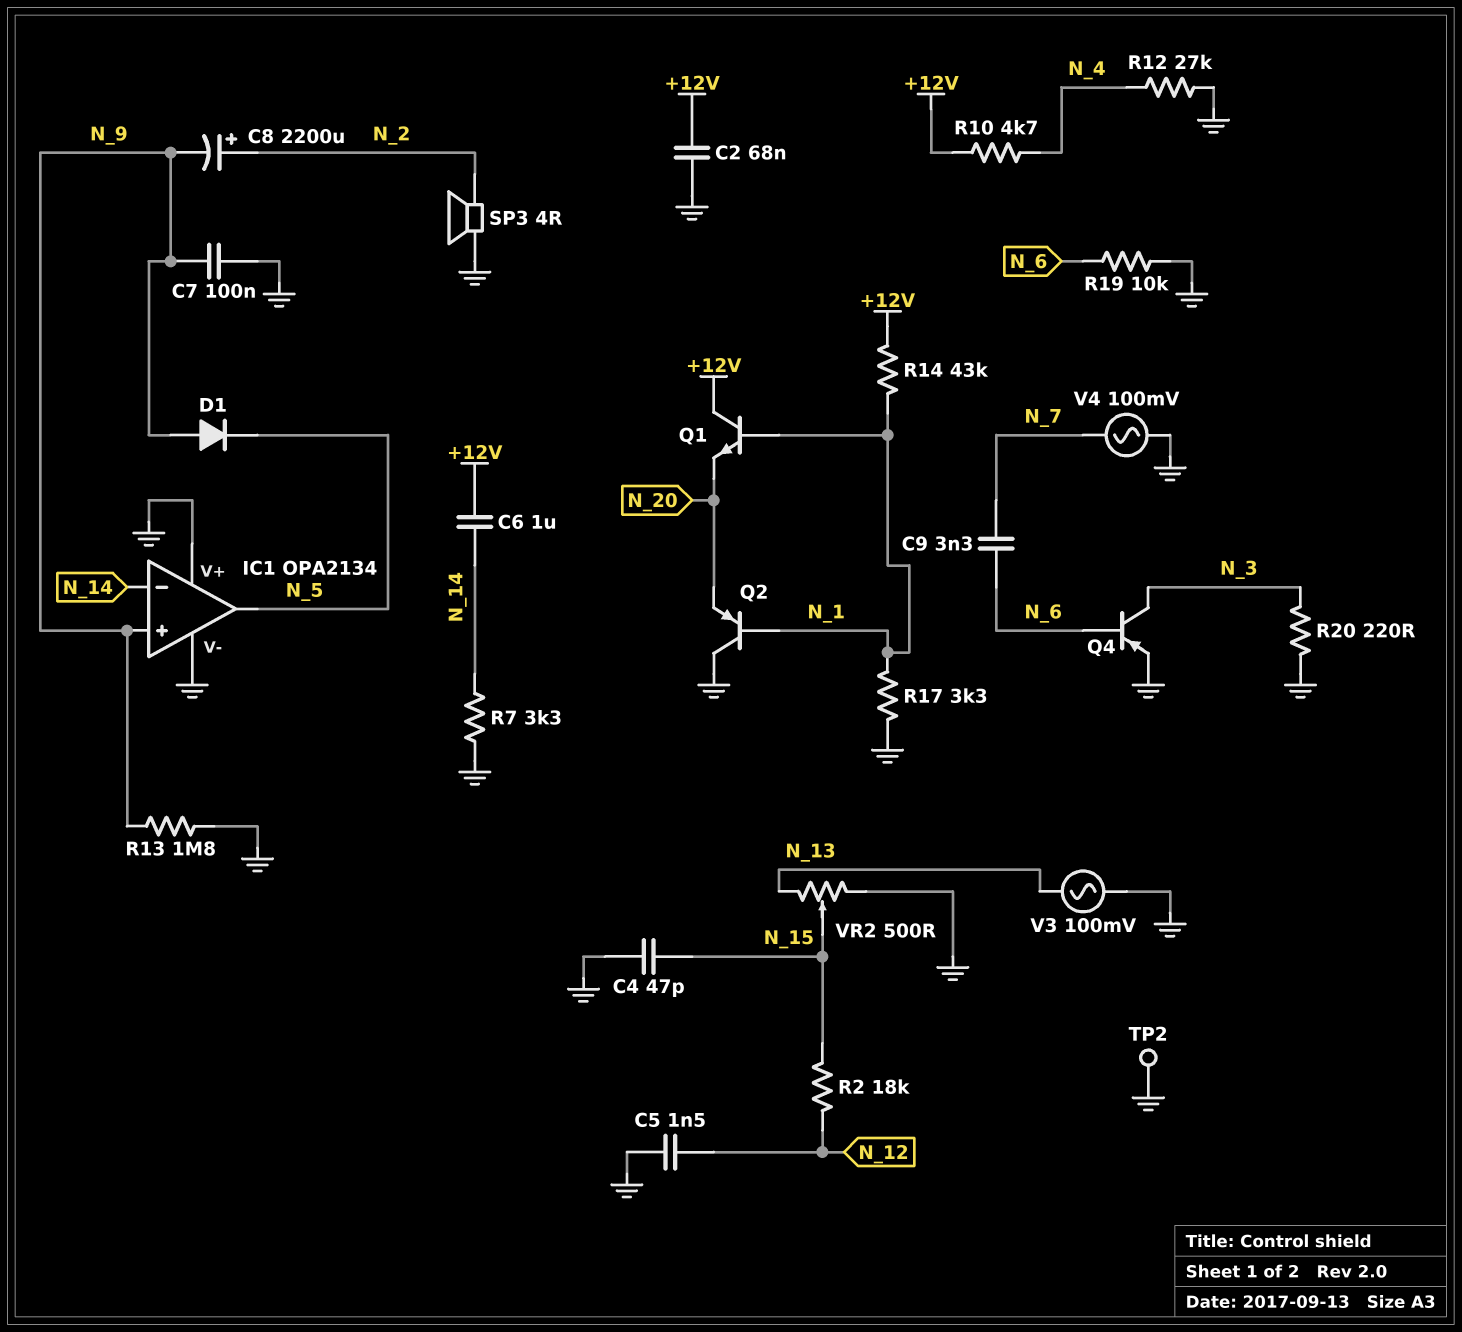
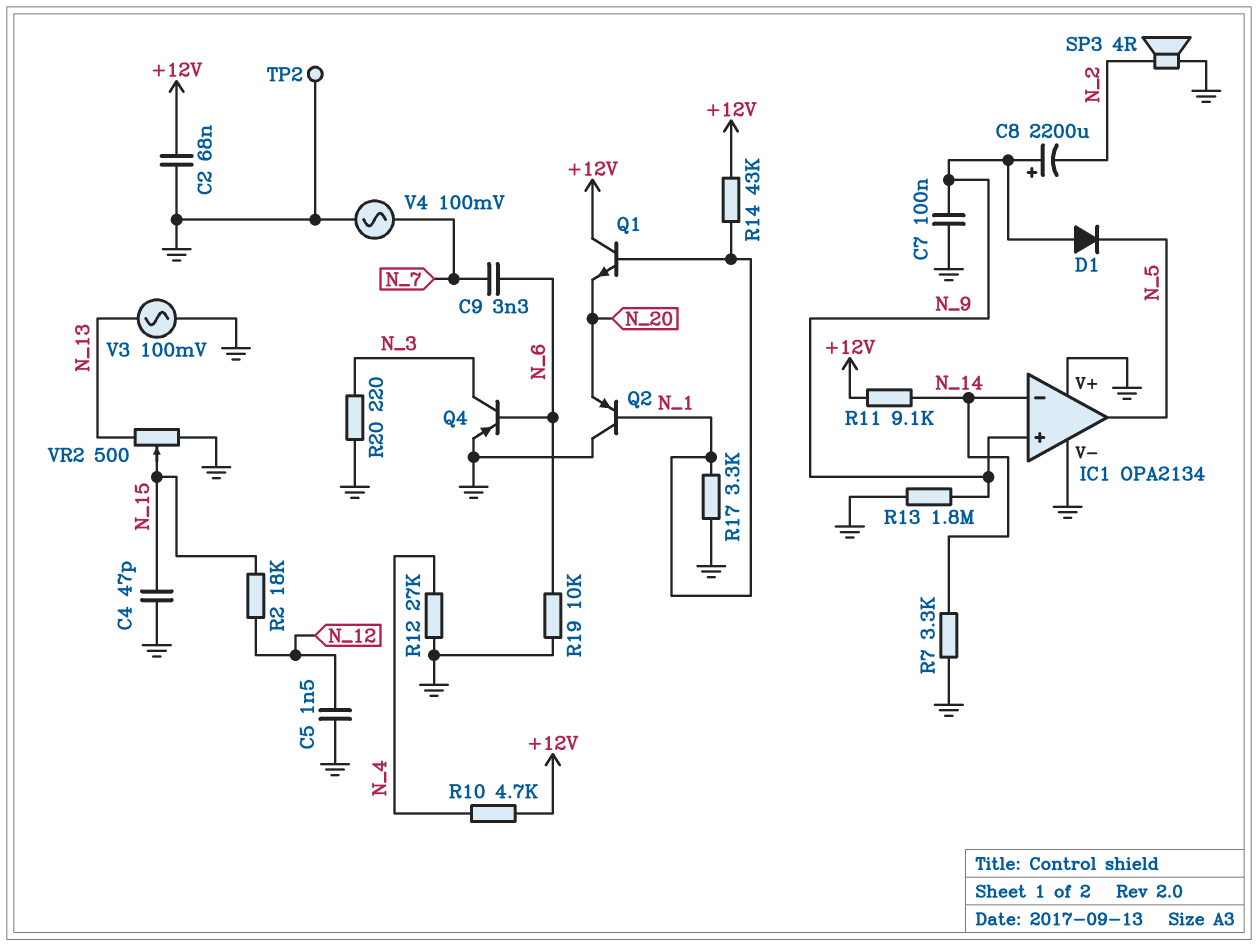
C6: 1uF (+12V, N_14) -> none
C8: 2200uF (plus N_2, minus N_9) -> 2200uF (plus N_9, minus N_2)
R11: none -> 9.1k (+12V, N_14)

